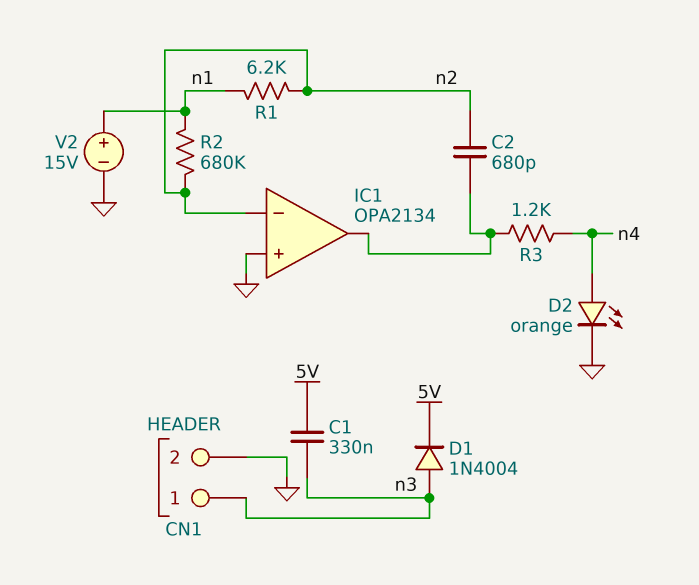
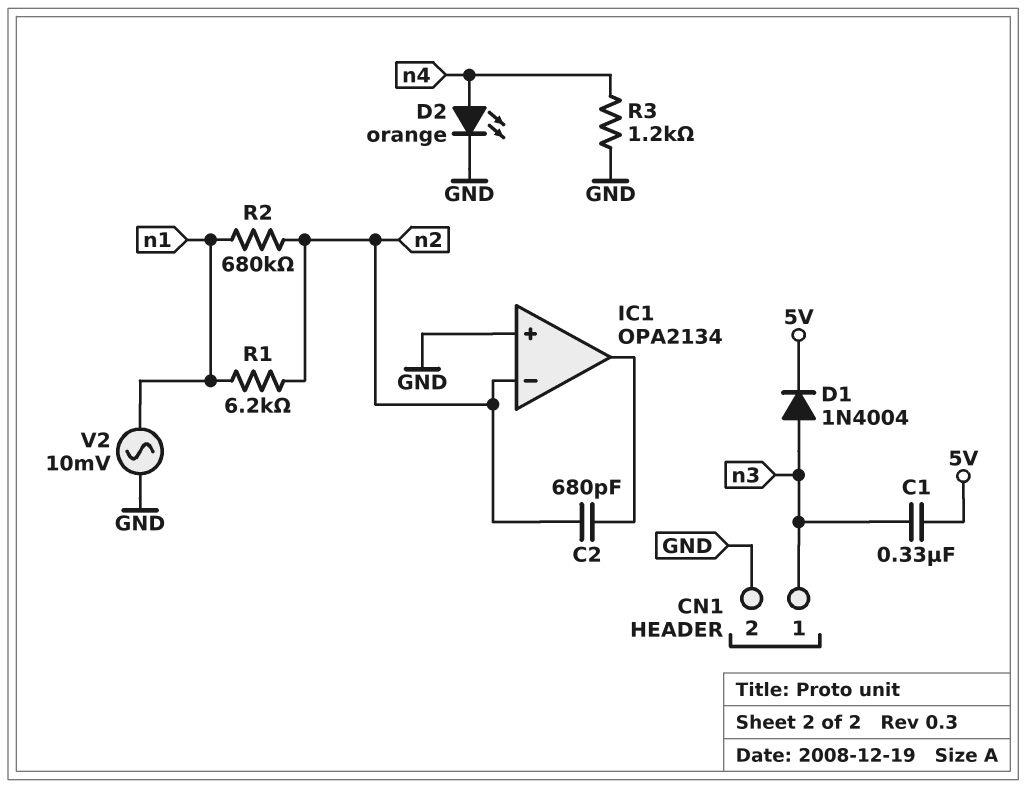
R3: 1.2k (IC1/out, n4) -> 1.2k (GND, n4)
V2: 15V (plus n1, minus GND) -> AC 10mV (GND, n1)

